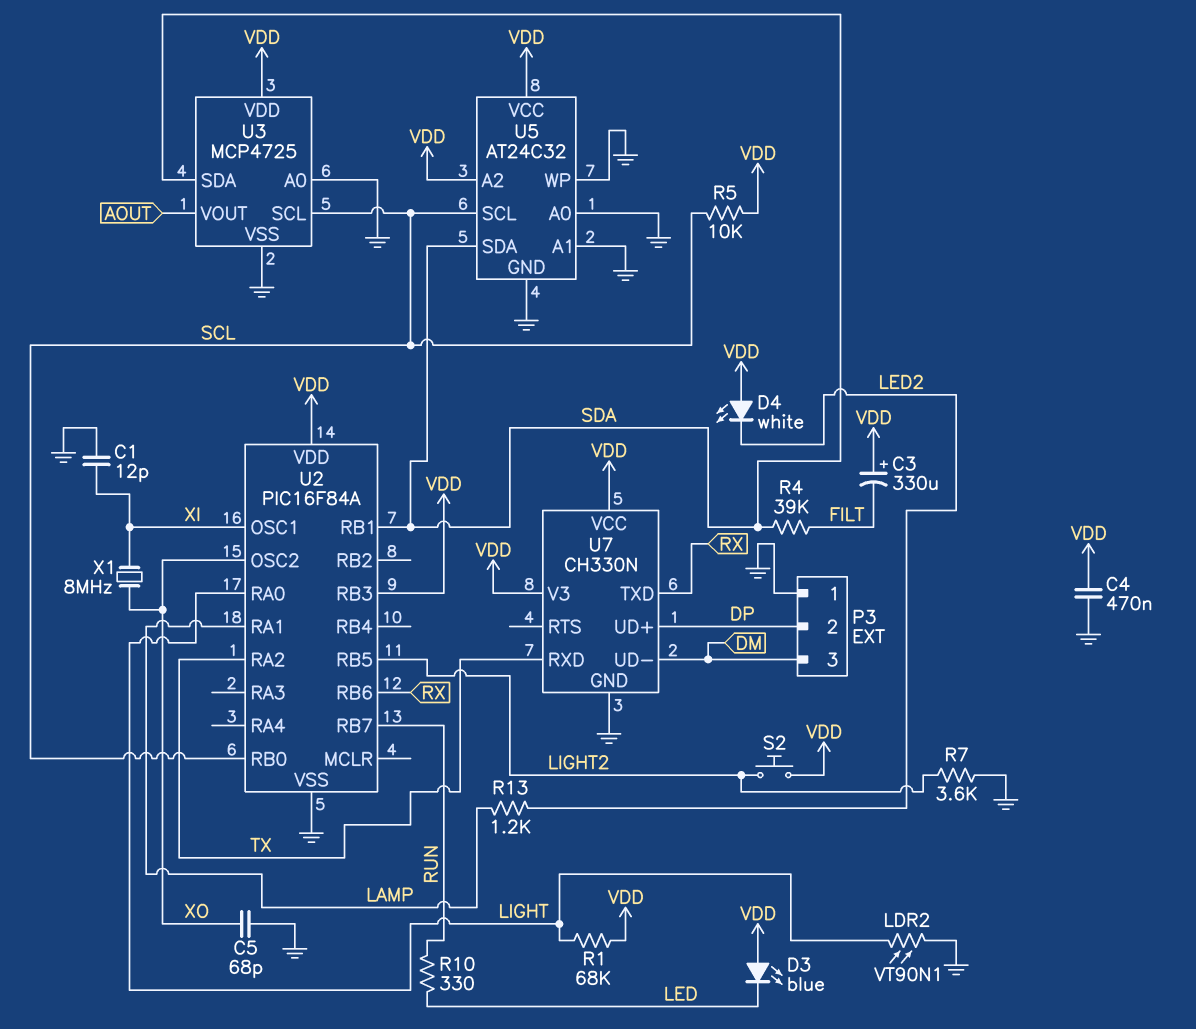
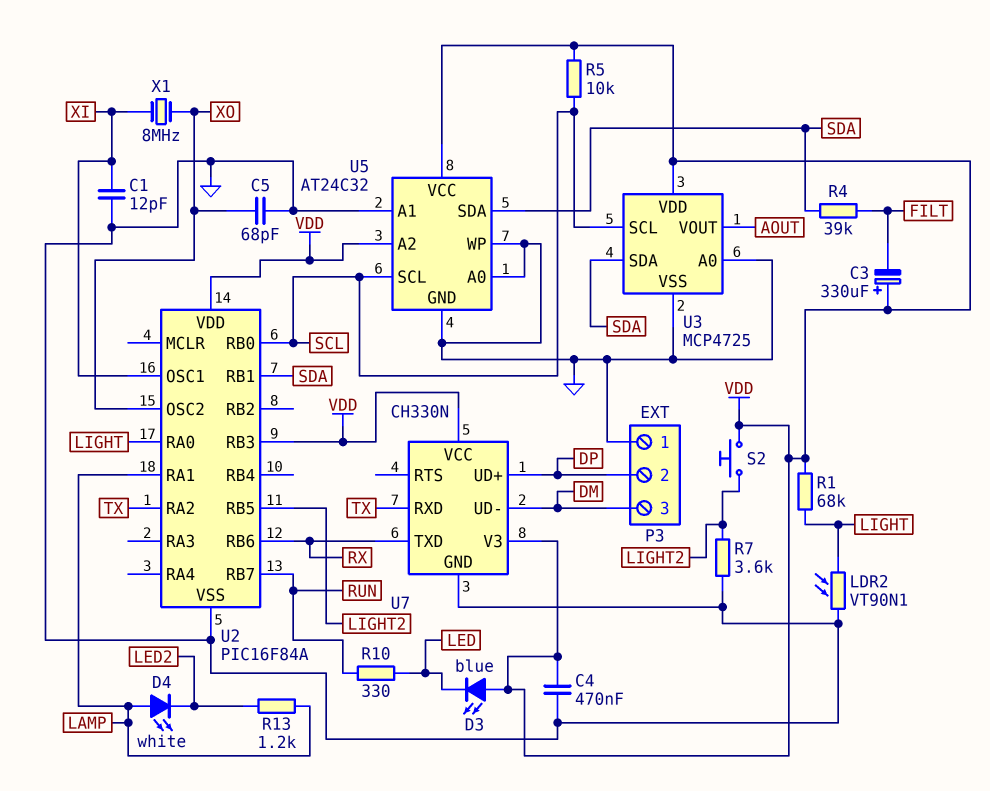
D4: LED white (A VDD, K LED2) -> LED white (A LAMP, K LED2)

